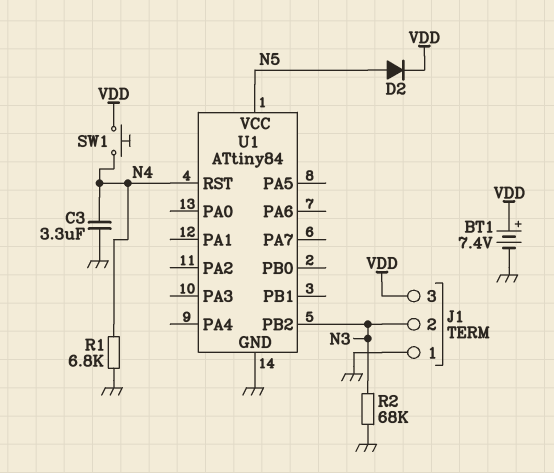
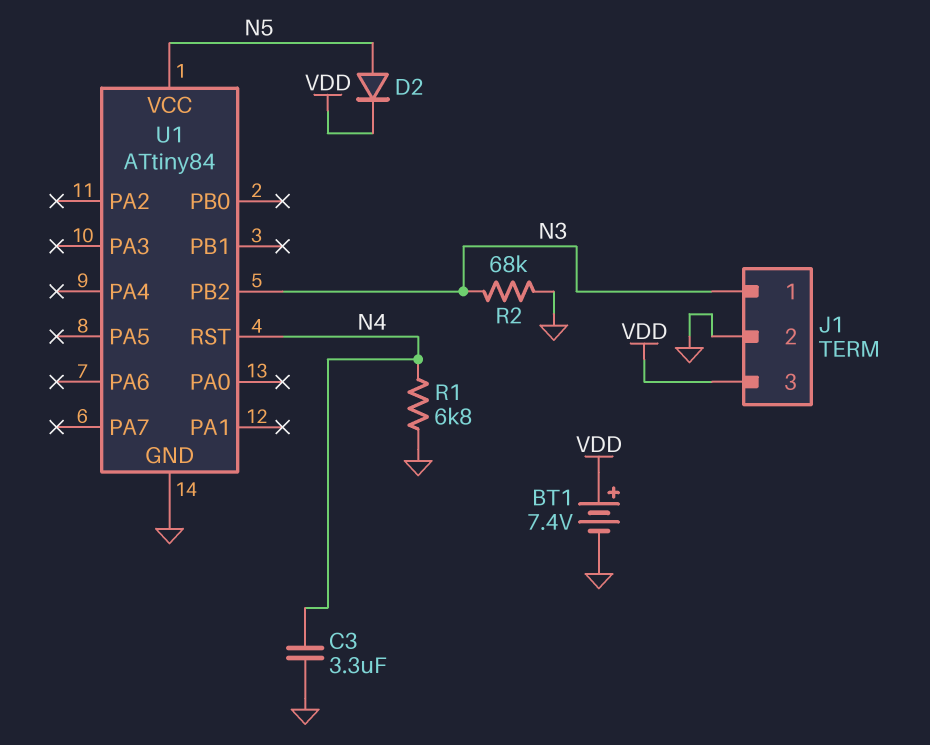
J1 pin 1: GND -> N3
J1 pin 2: N3 -> GND
SW1: button (N4, VDD) -> none

